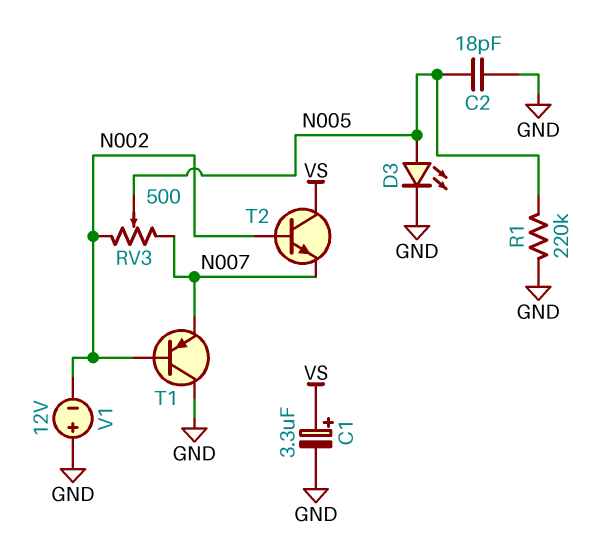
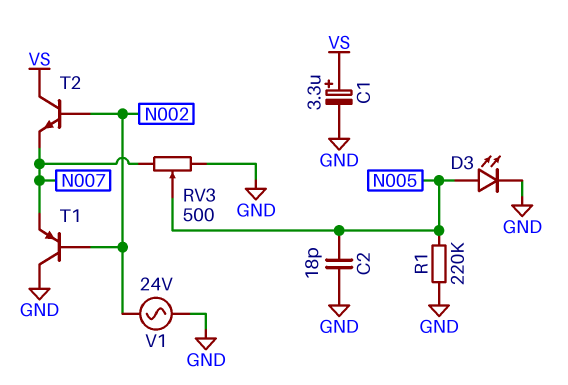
RV3: 500 (N002, N007, wiper N005) -> 500 (GND, N007, wiper N005)
V1: 12V (plus GND, minus N002) -> AC 24V (GND, N002)

